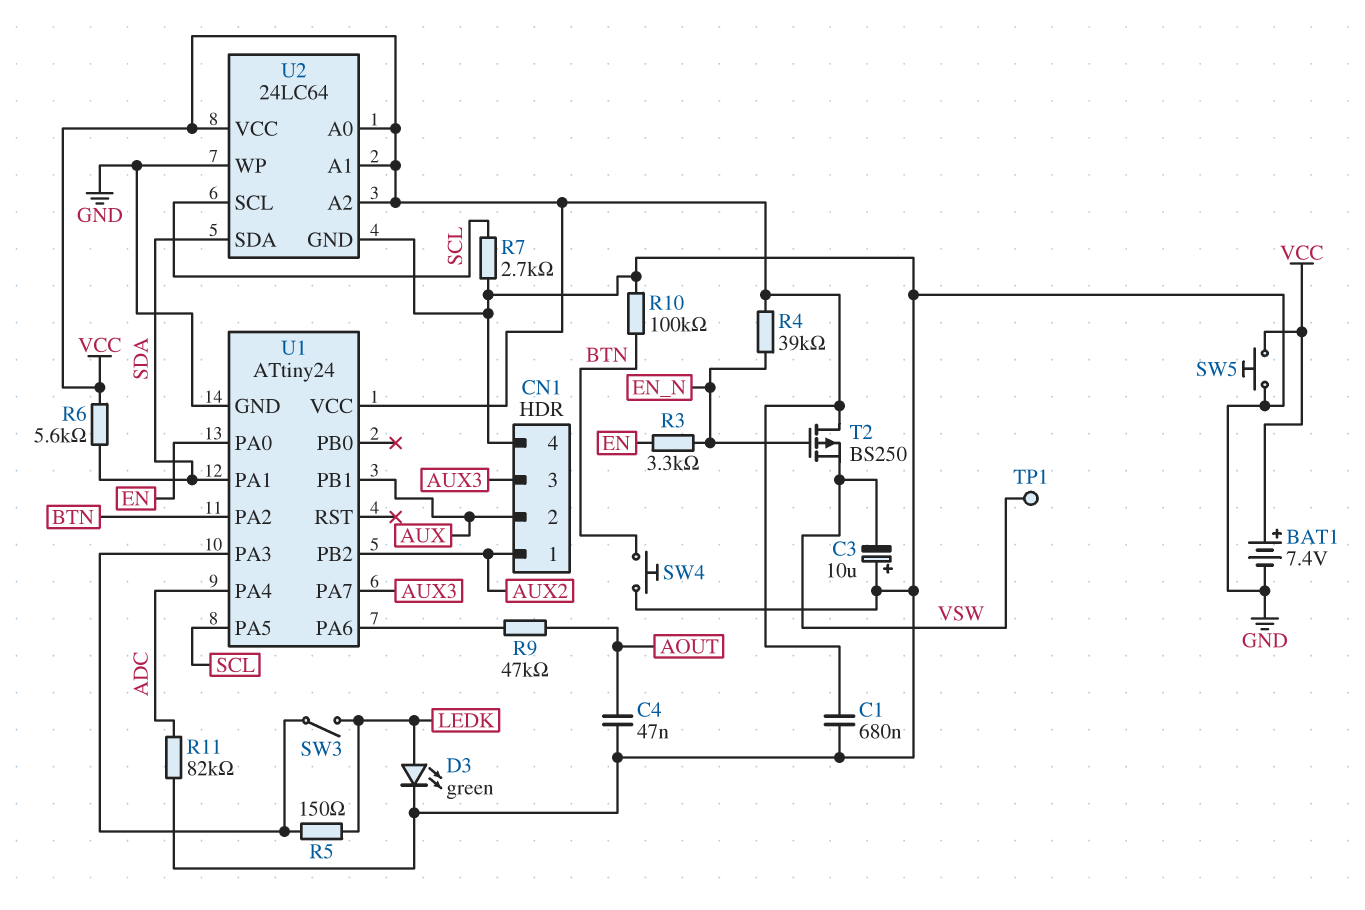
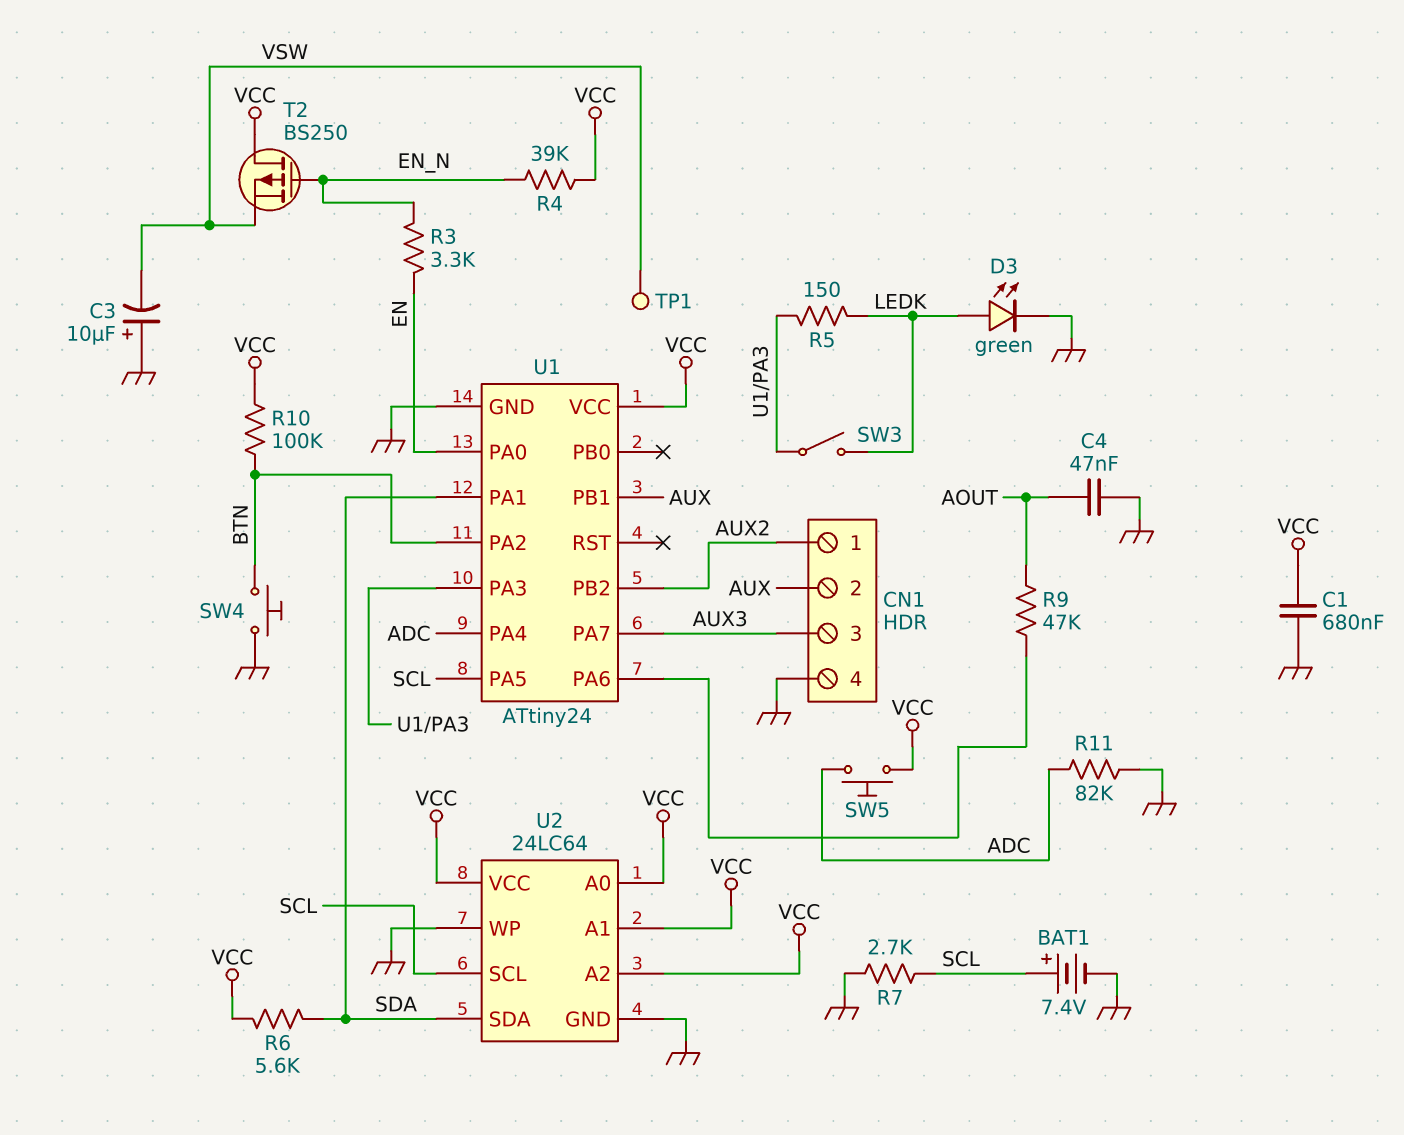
BAT1: 7.4V (plus VCC, minus GND) -> 7.4V (plus SCL, minus GND)
R10: 100k (BTN, GND) -> 100k (BTN, VCC)
SW5: button (GND, VCC) -> button (ADC, VCC)

